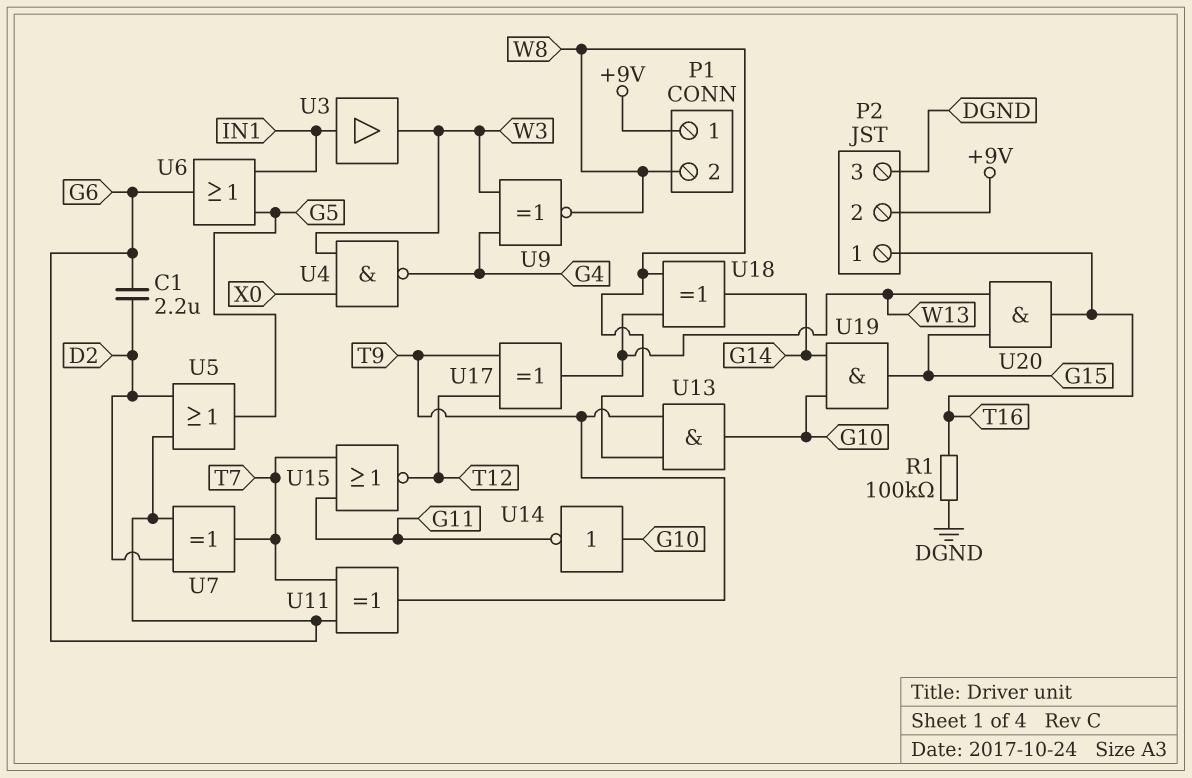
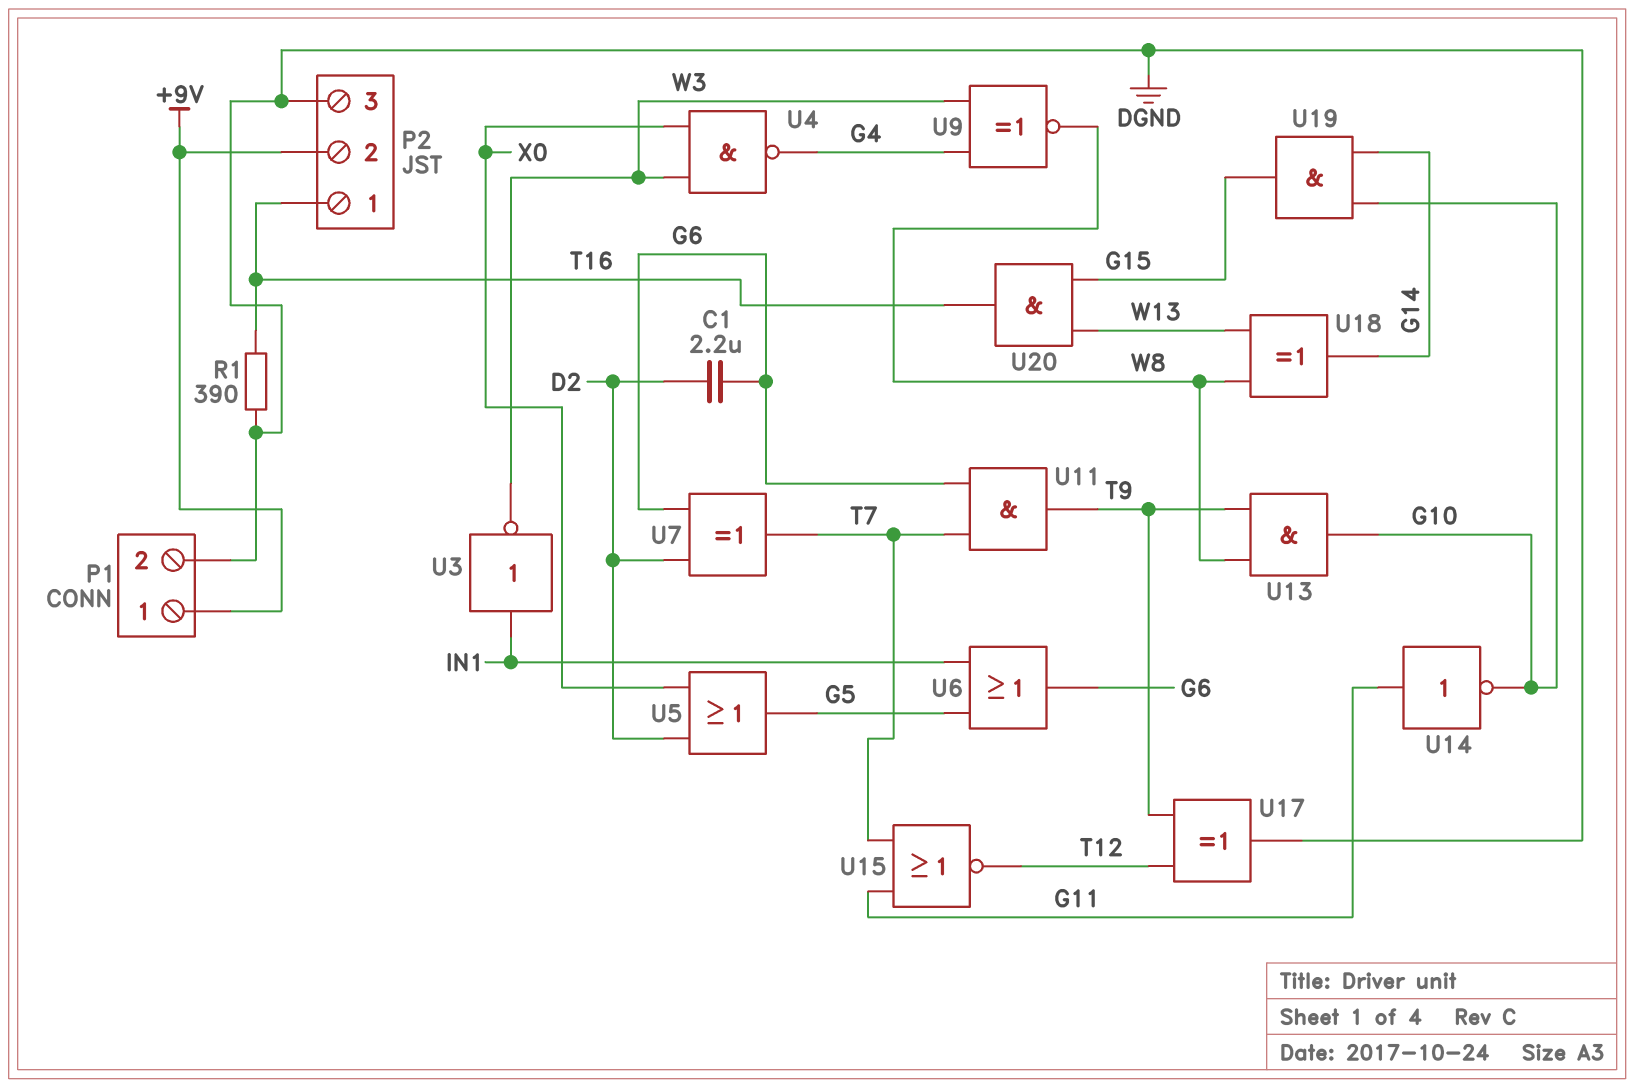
P1 pin 2: W8 -> DGND
R1: 100k (DGND, T16) -> 390 (DGND, T16)
U3: buffer (in IN1, out W3) -> NOT (in IN1, out W3)
U5: OR (in D2, in G6, out G5) -> OR (in D2, in X0, out G5)
U11: XOR (in G6, in T7, out T9) -> AND (in G6, in T7, out T9)
U14: NOT (in G10, out G11) -> NOT (in G11, out G10)
U17: XOR (in T9, in T12, out W13) -> XOR (in T9, in T12, out DGND)

